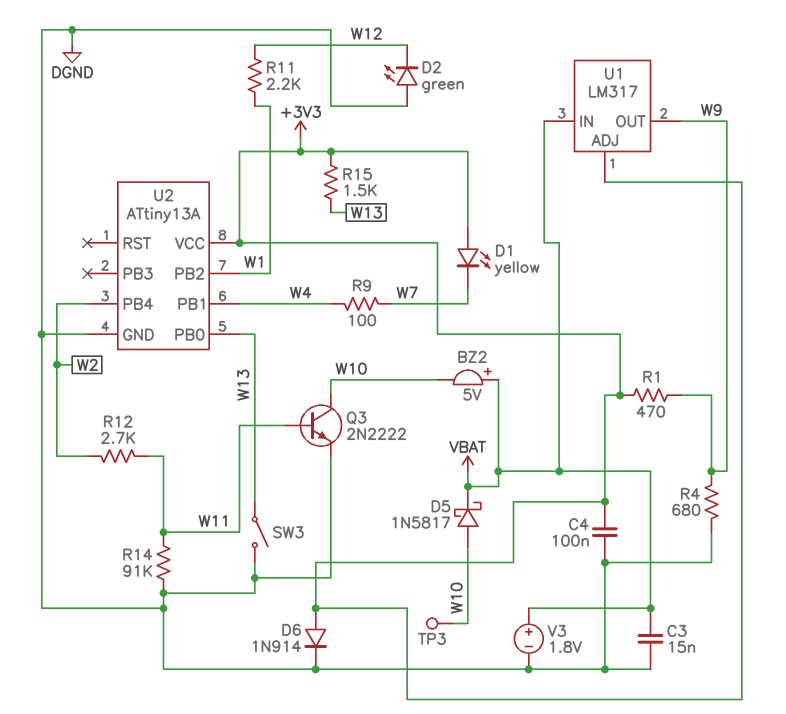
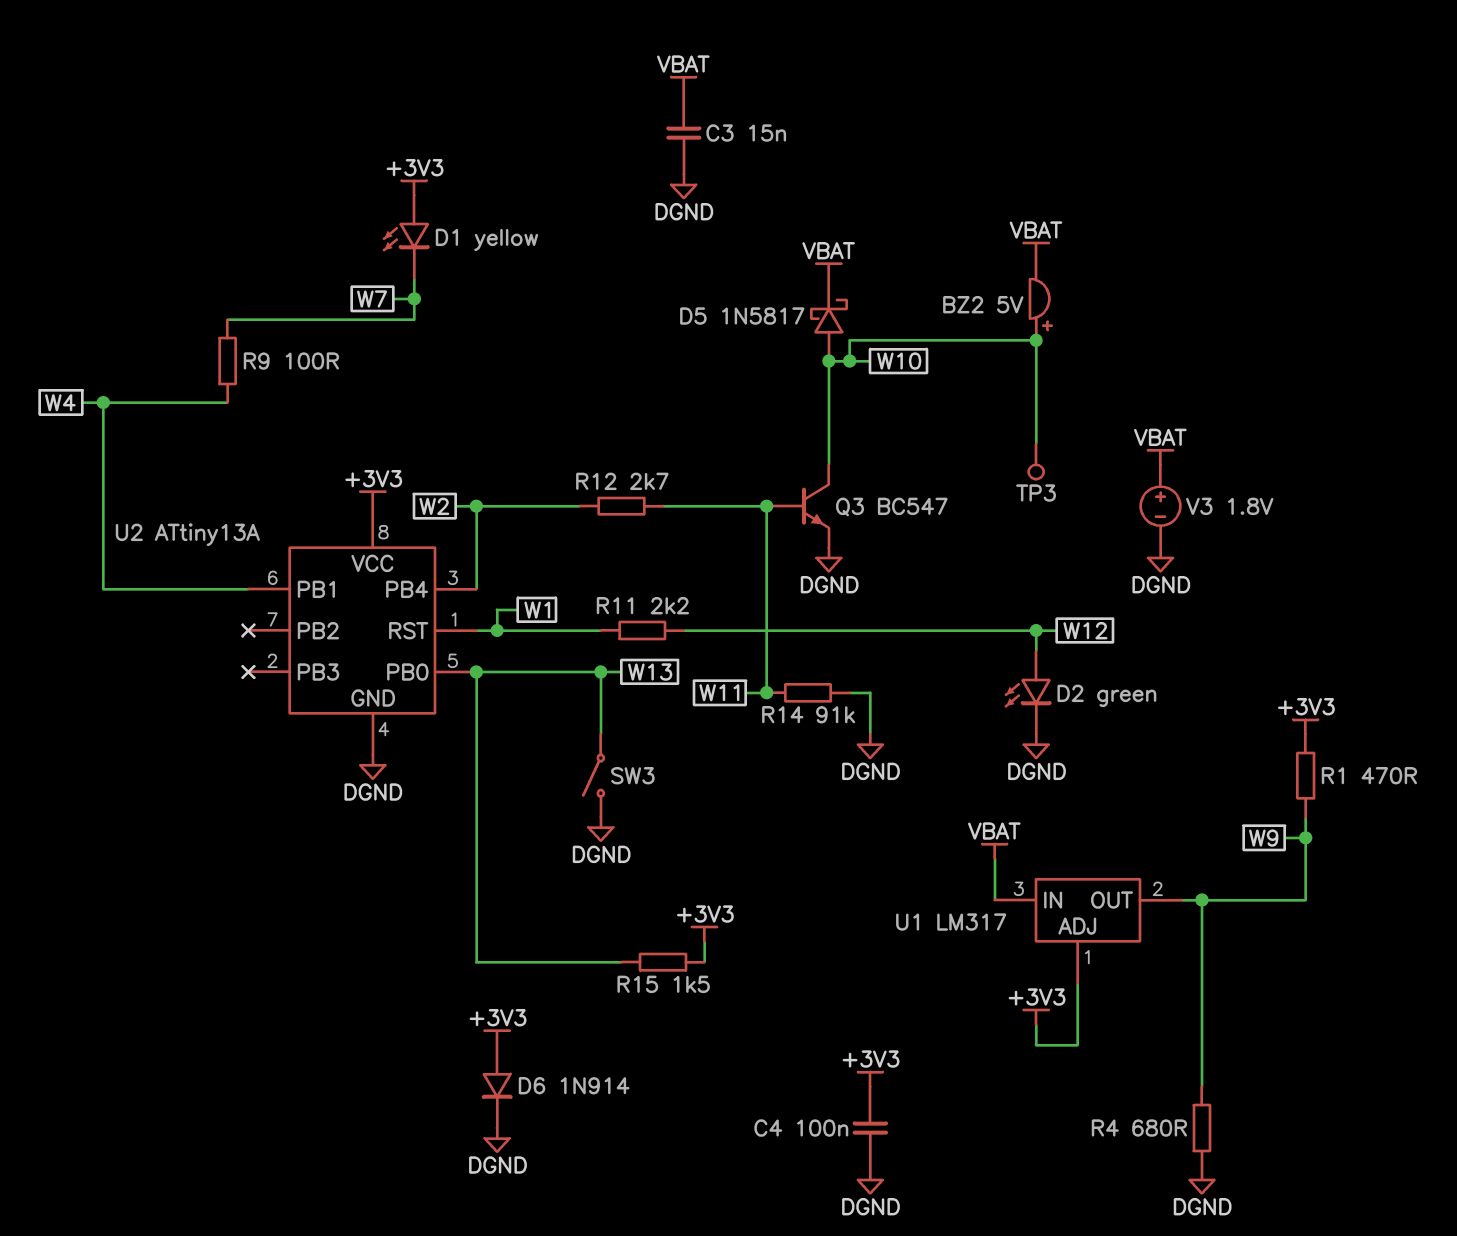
BZ2: buzzer 5V (plus VBAT, minus W10) -> buzzer 5V (plus W10, minus VBAT)
D2: LED green (A DGND, K W12) -> LED green (A W12, K DGND)
Q3: NPN 2N2222 (B W11, C W10, E DGND) -> NPN BC547 (B W11, C W10, E DGND)
U2 pin PB2: W1 -> none
U2 pin RST: none -> W1

